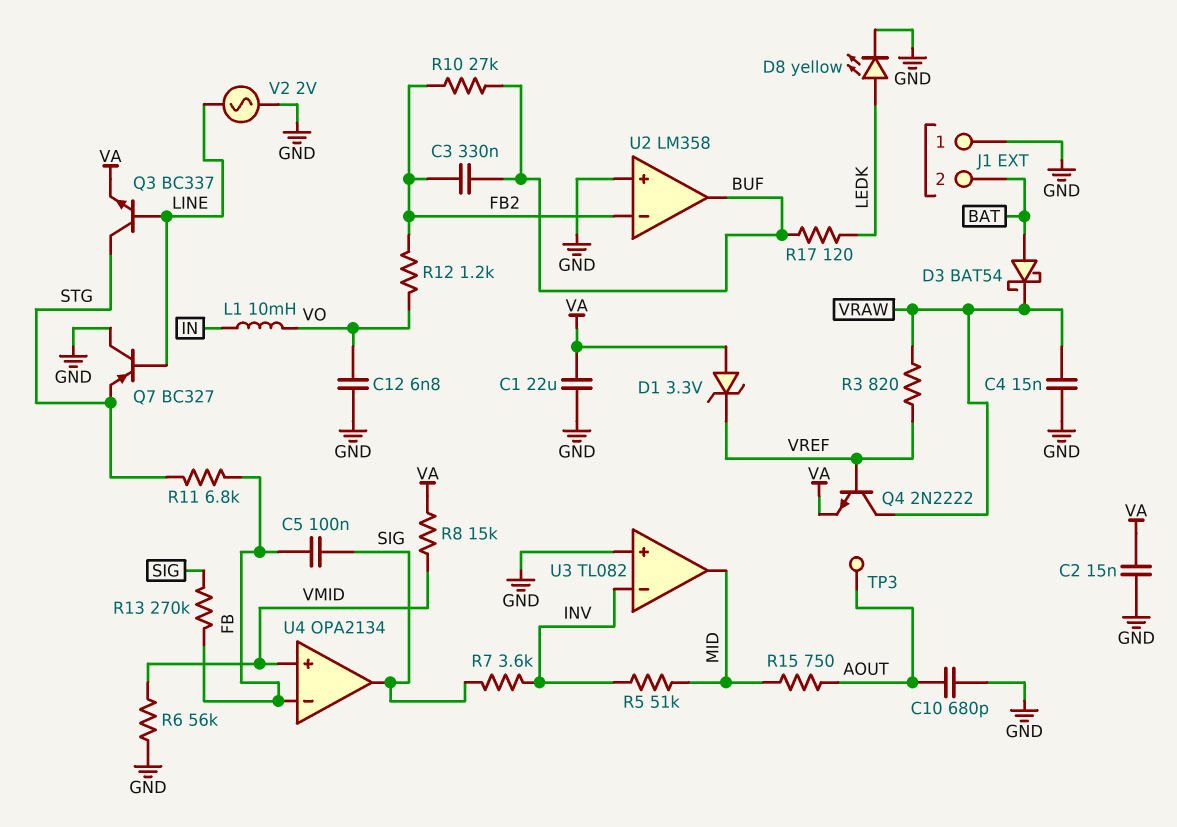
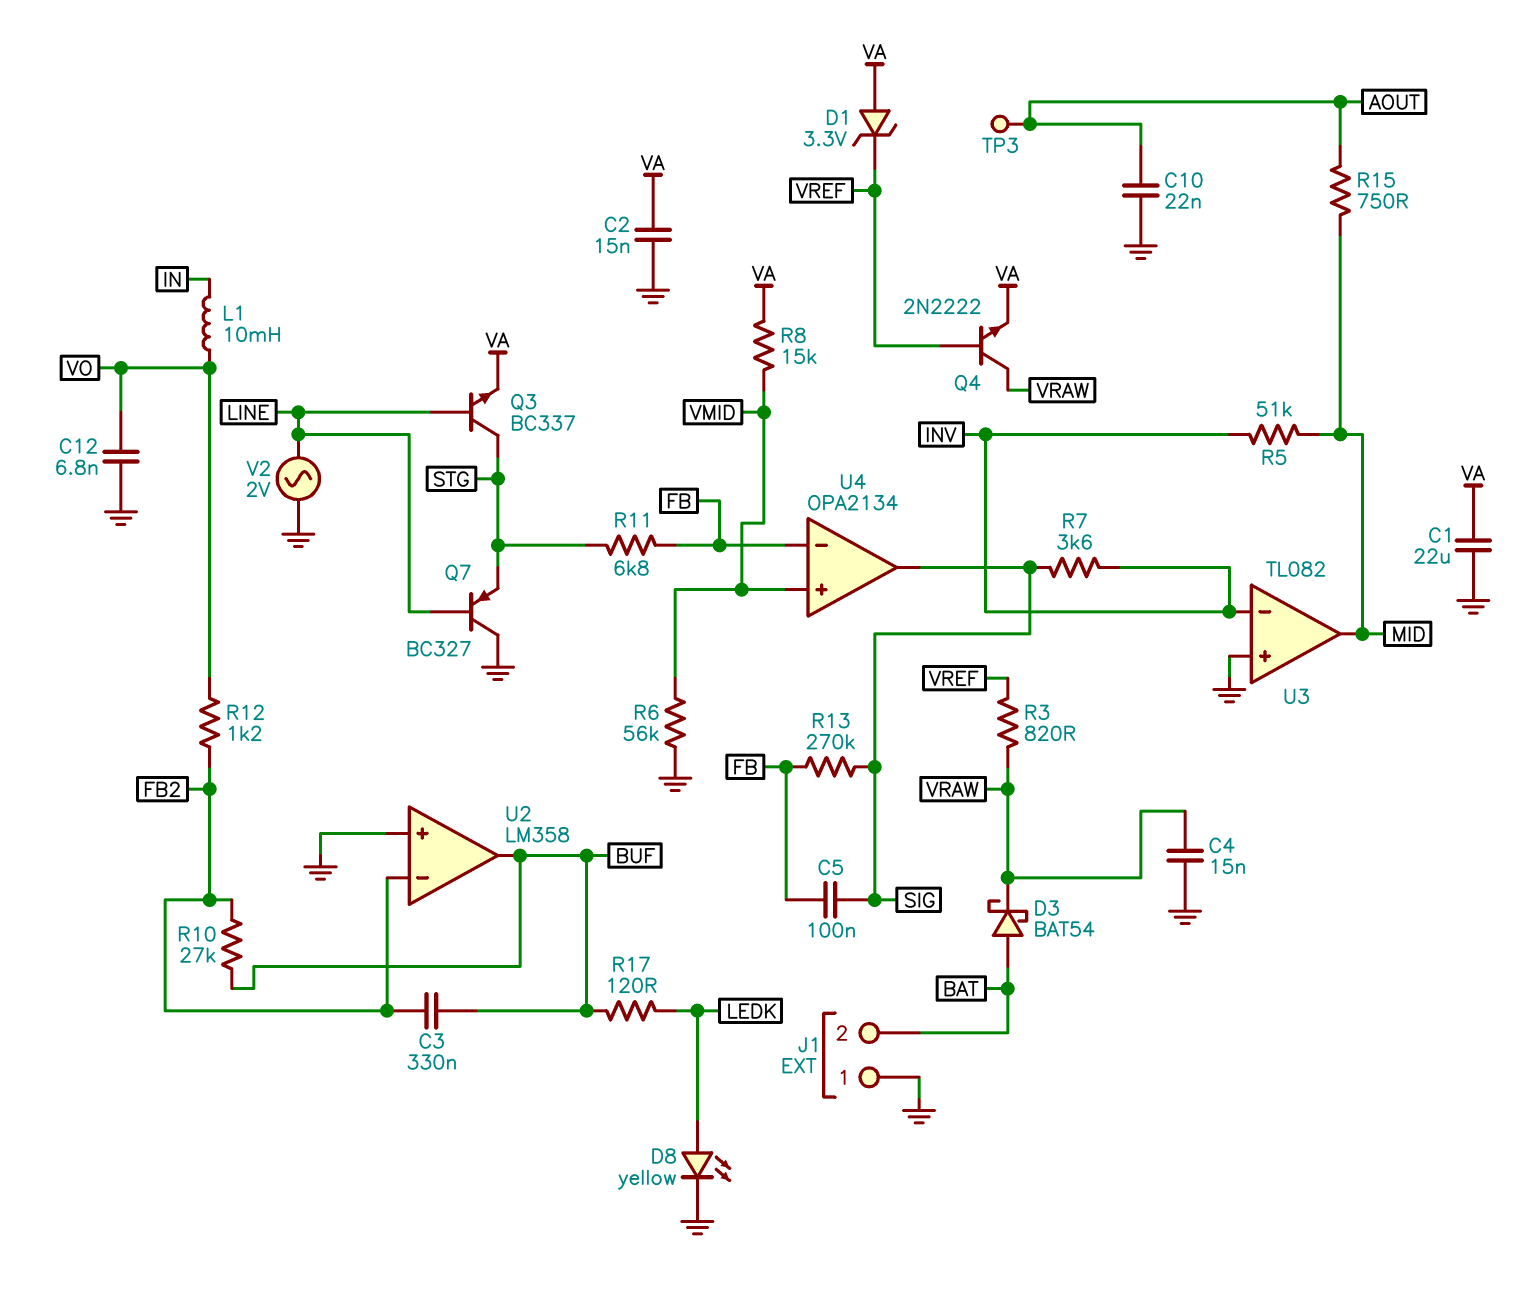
C10: 680pF (AOUT, GND) -> 22nF (AOUT, GND)

